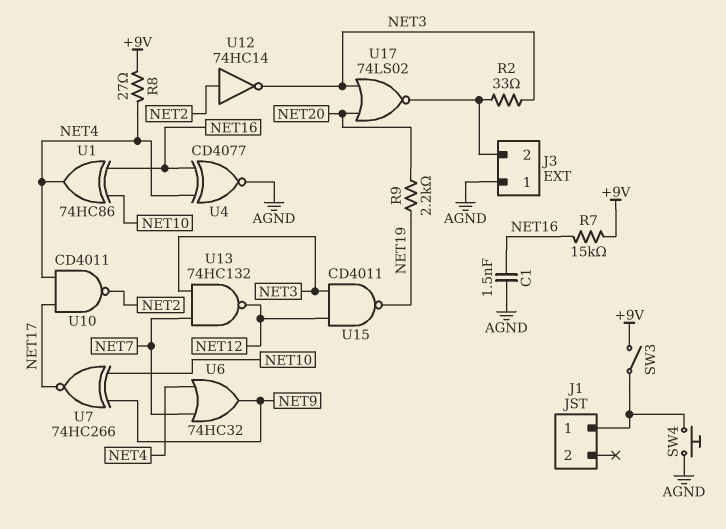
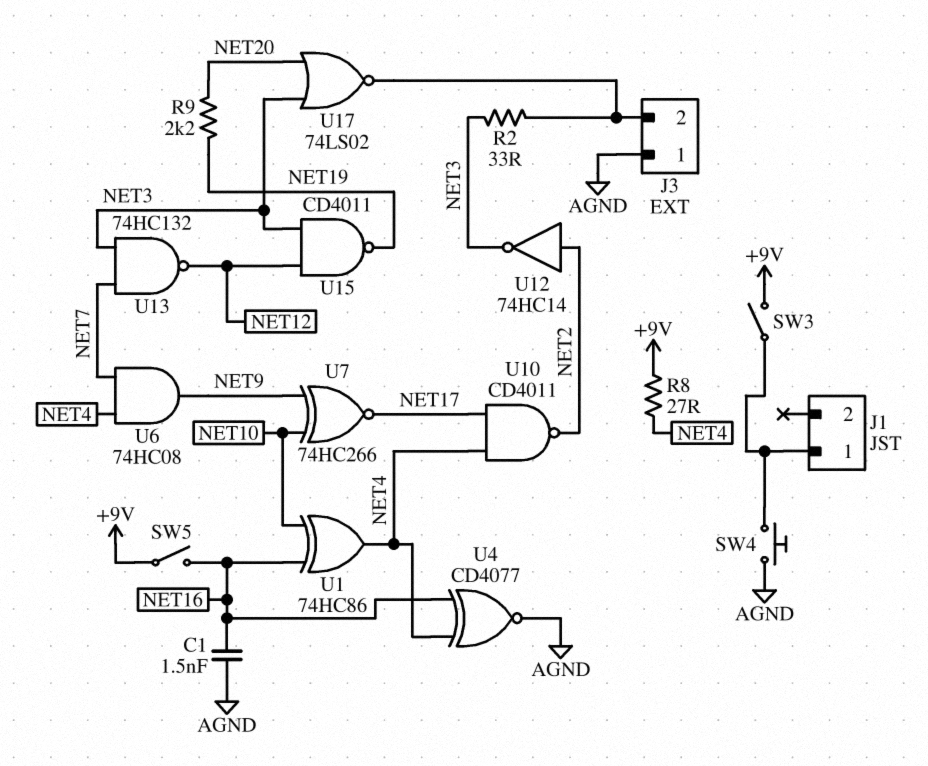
R7: 15k (+9V, NET16) -> none
SW5: none -> switch (+9V, NET16)
U6: OR 74HC32 (in NET4, in NET7, out NET9) -> AND 74HC08 (in NET4, in NET7, out NET9)

